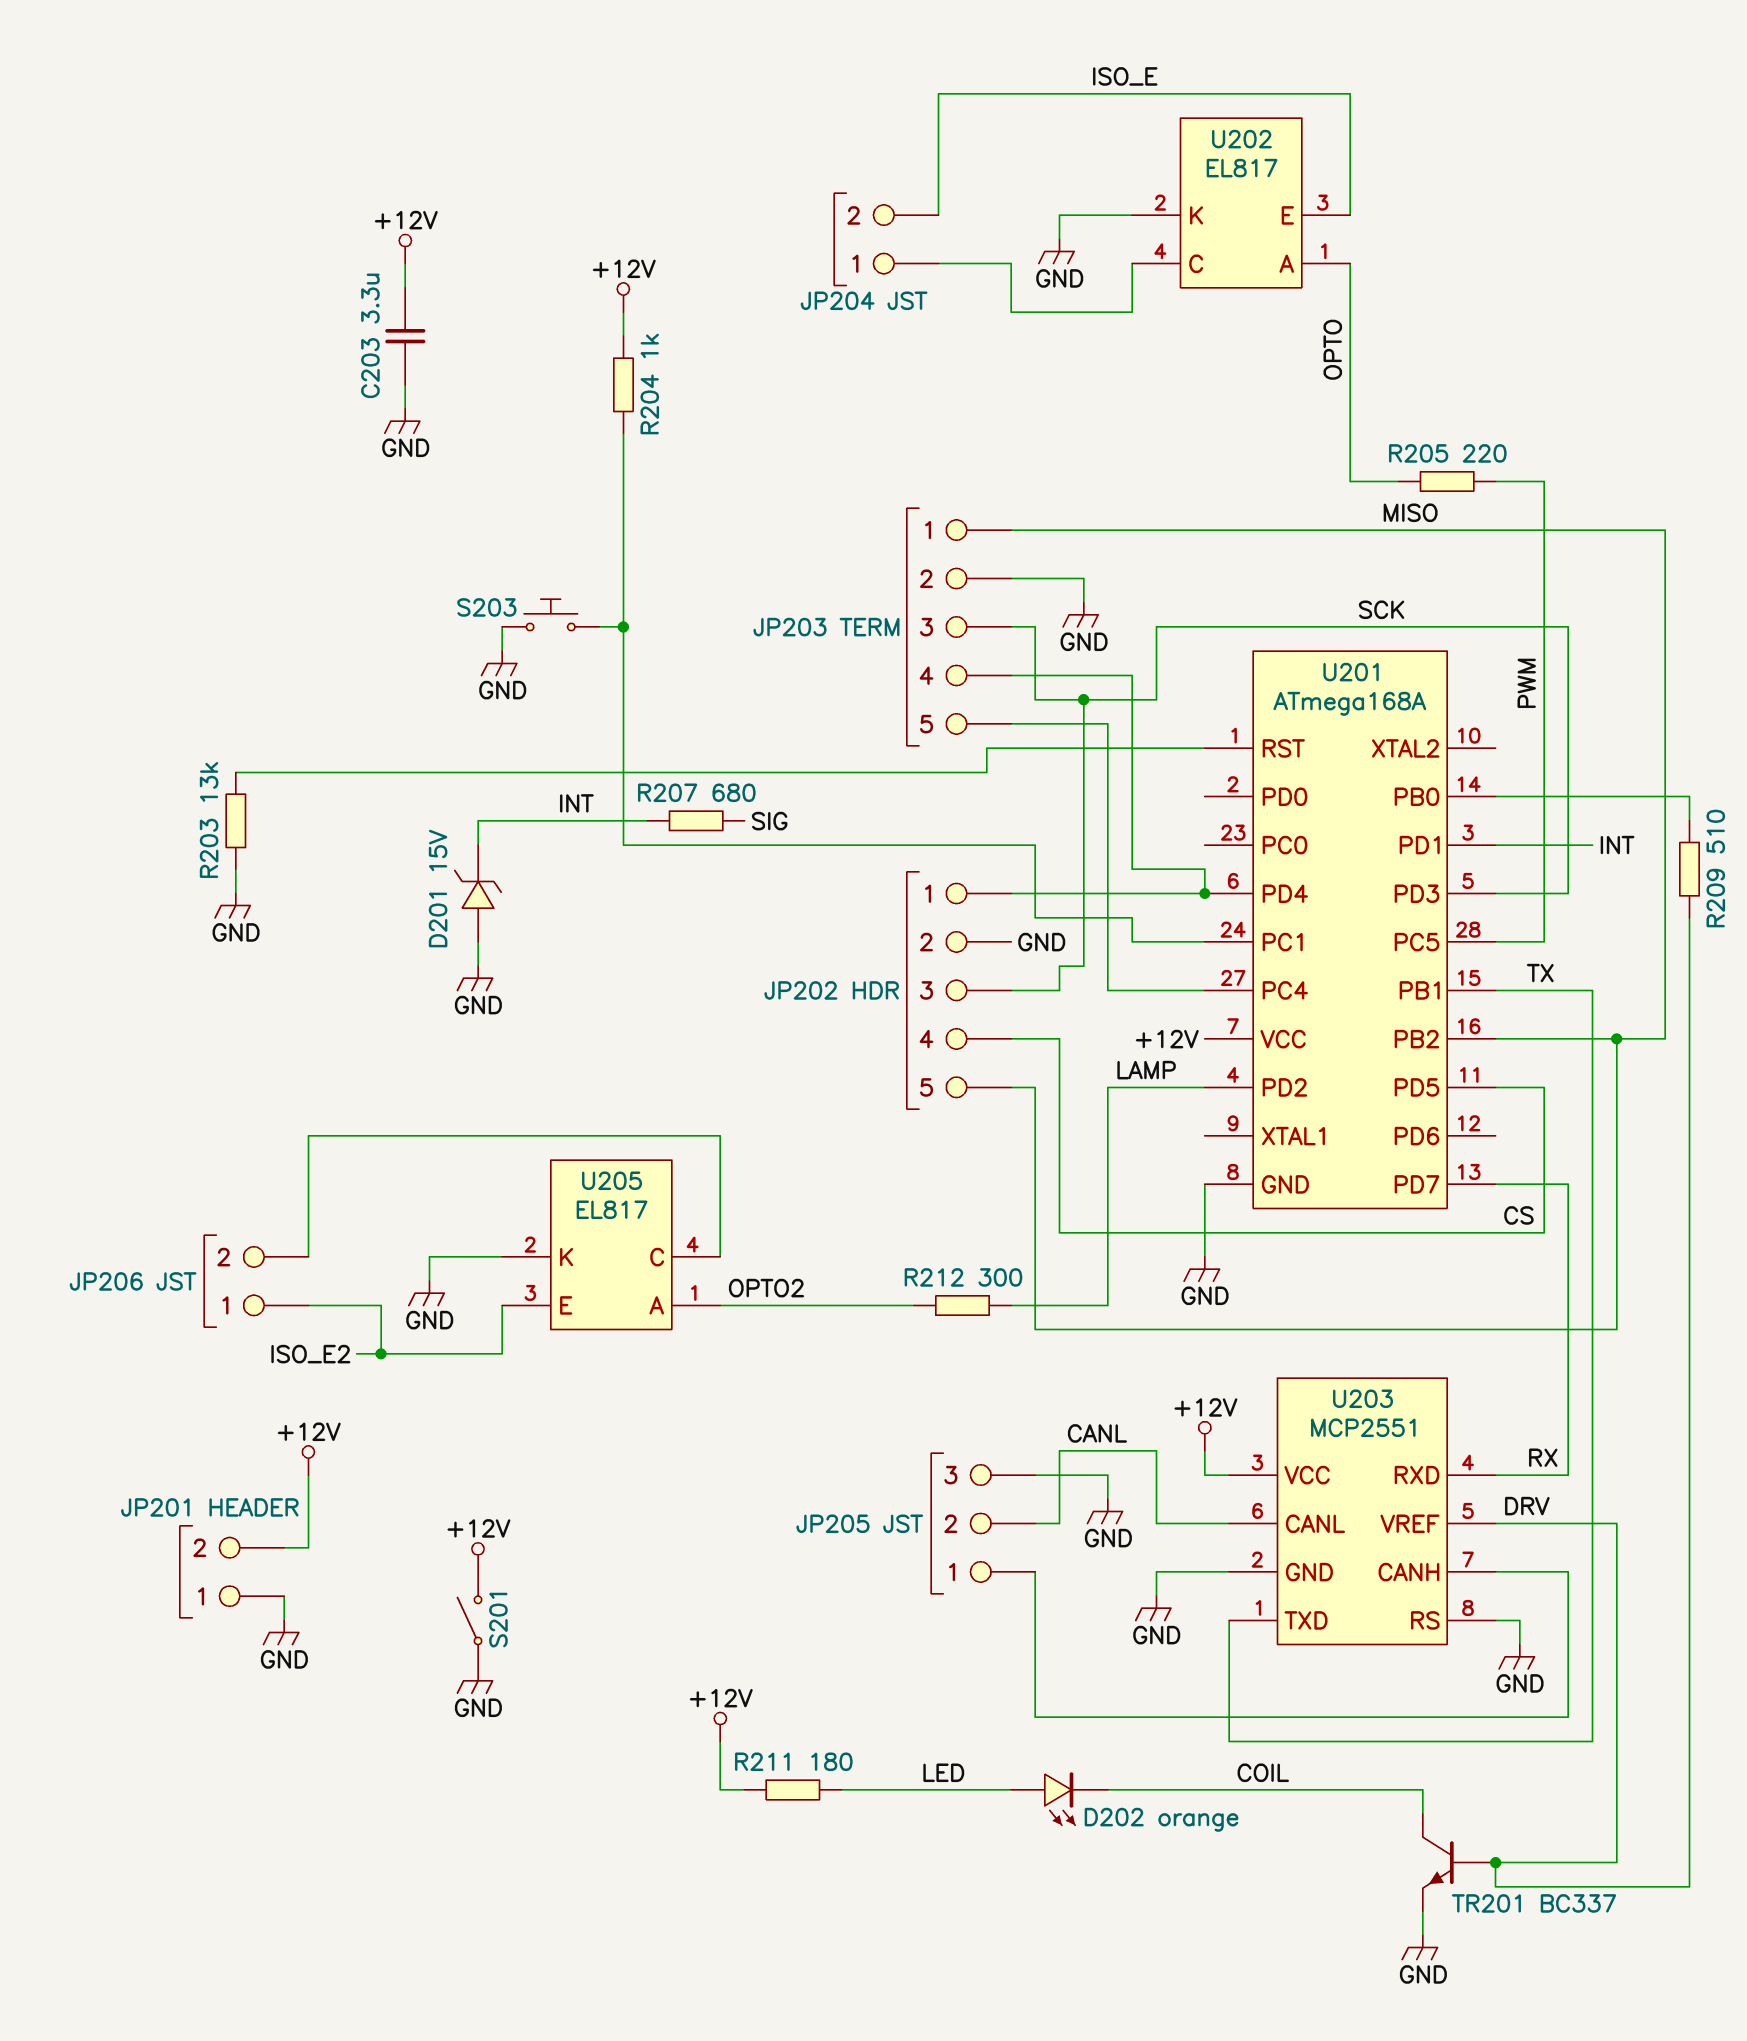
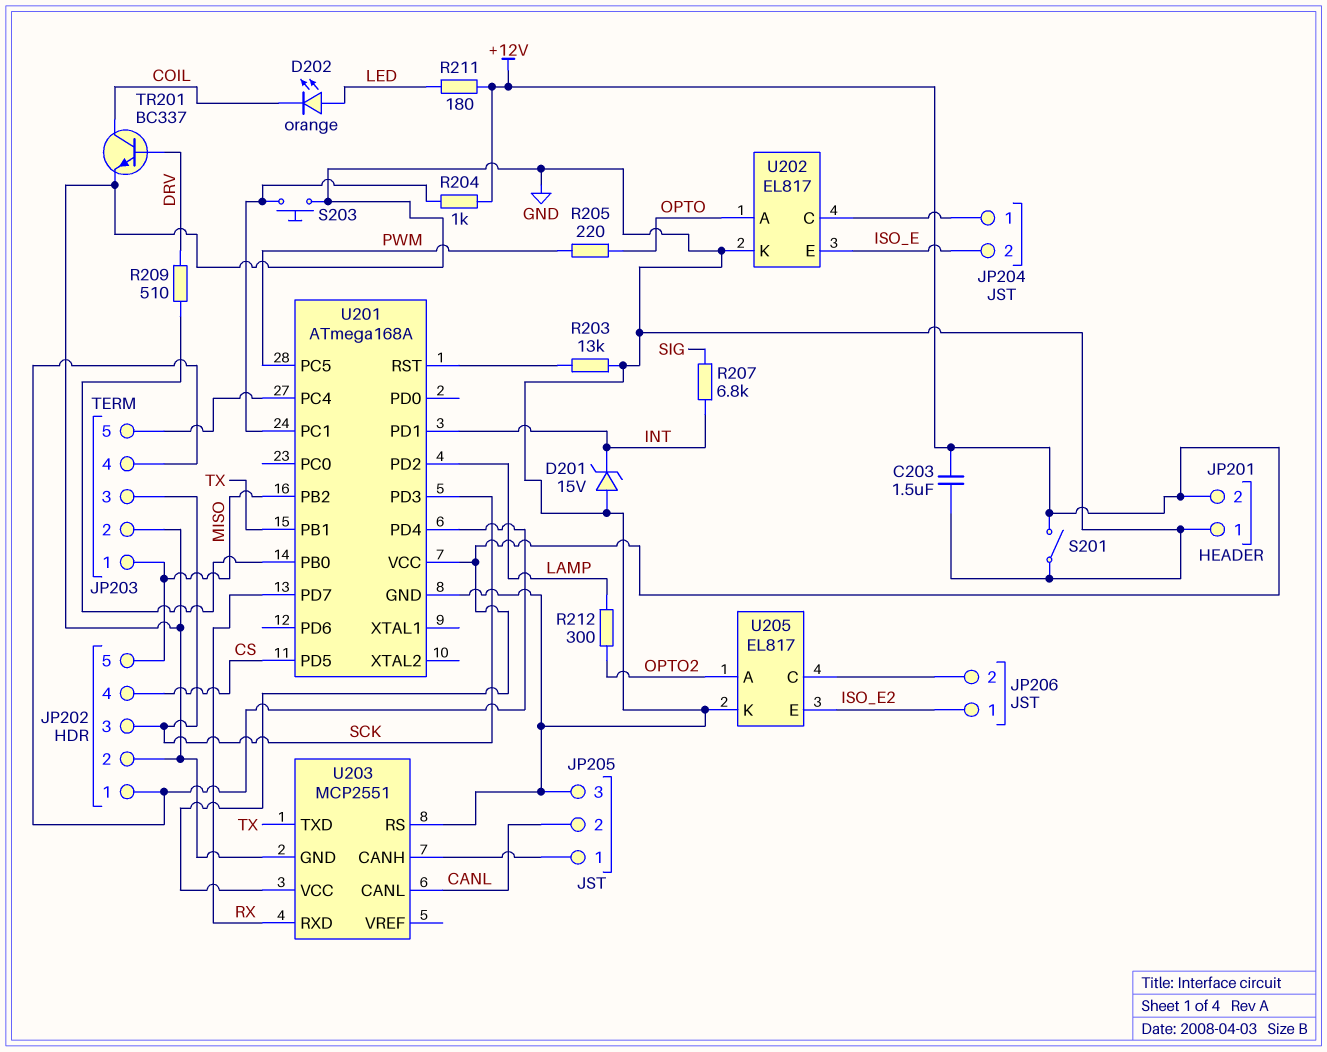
C203: 3.3uF (+12V, GND) -> 1.5uF (+12V, GND)
R207: 680 (INT, SIG) -> 6.8k (INT, SIG)
U203 pin VREF: DRV -> none

